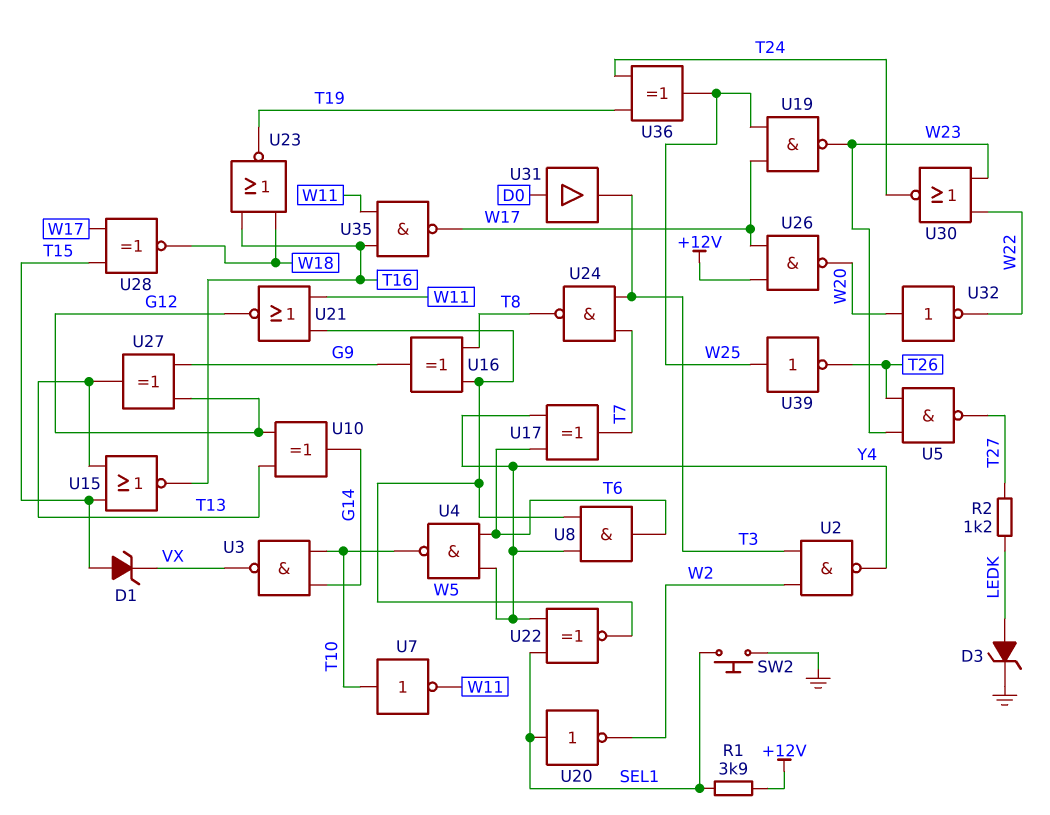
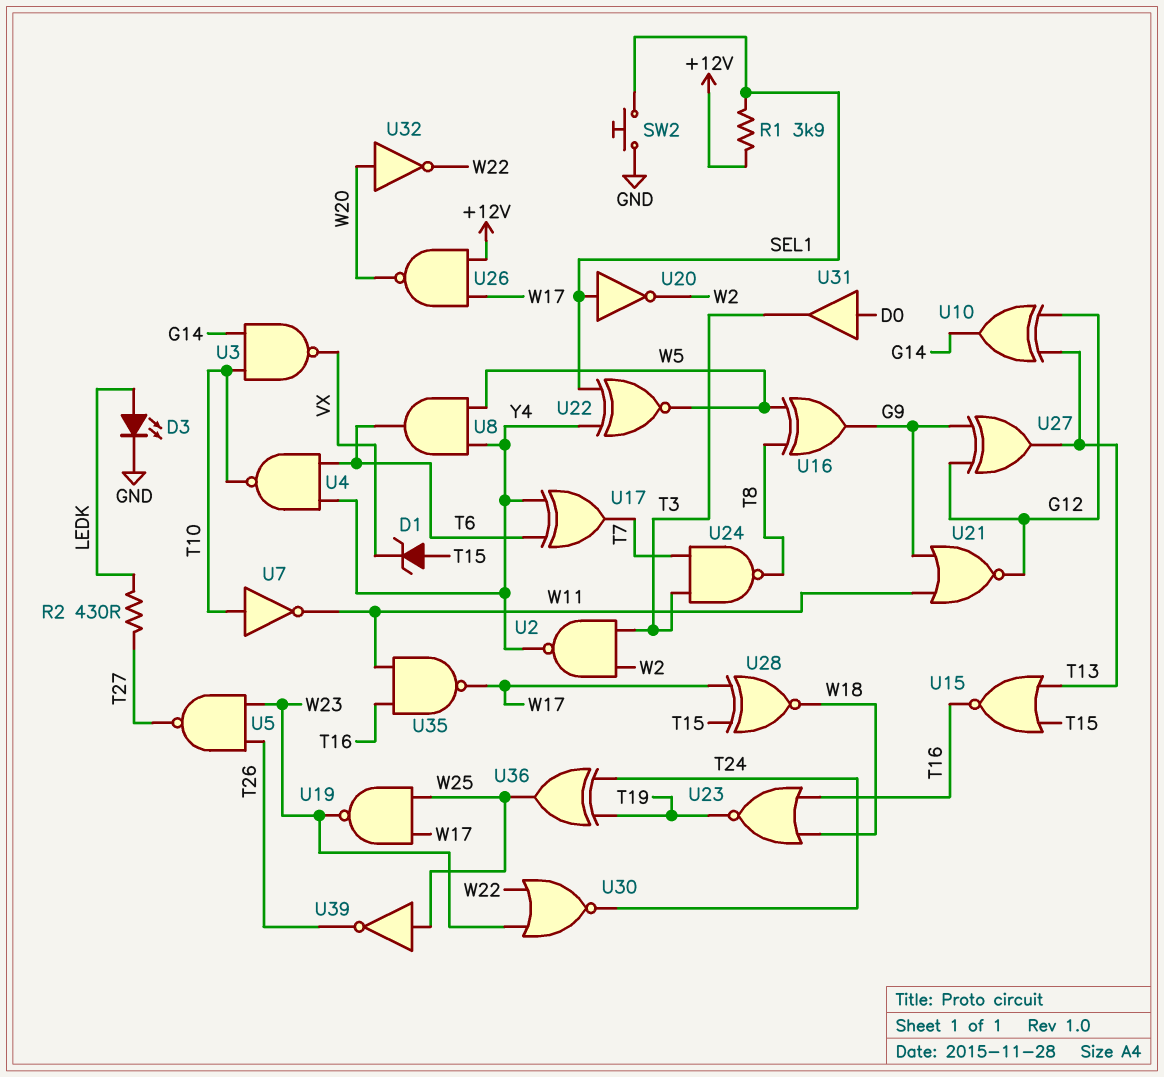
D3: zener (A LEDK, K GND) -> LED (A LEDK, K GND)
R2: 1.2k (LEDK, T27) -> 430 (LEDK, T27)
U21: NOR (in W5, in W11, out G12) -> NOR (in G9, in W11, out G12)

